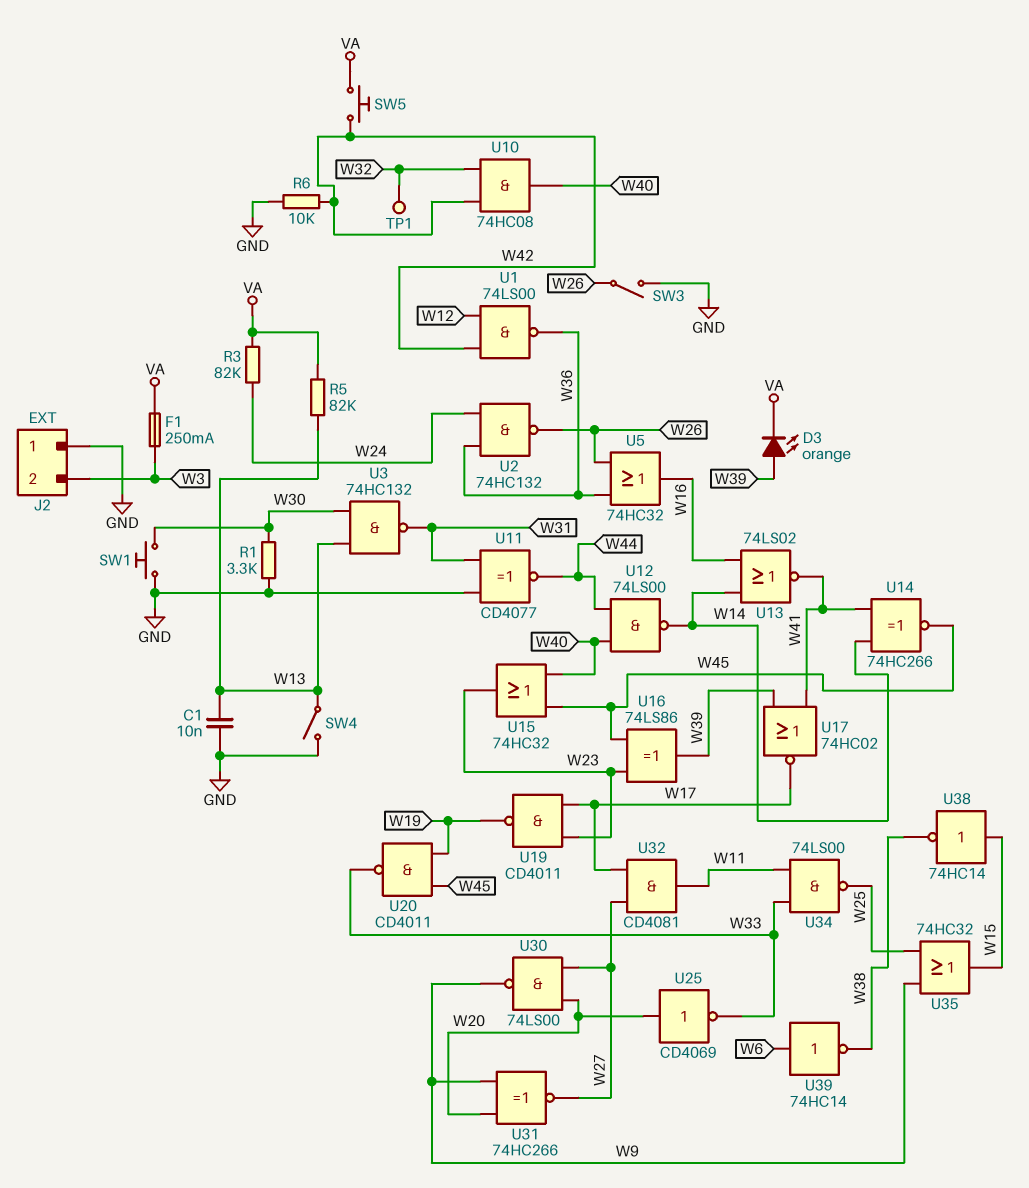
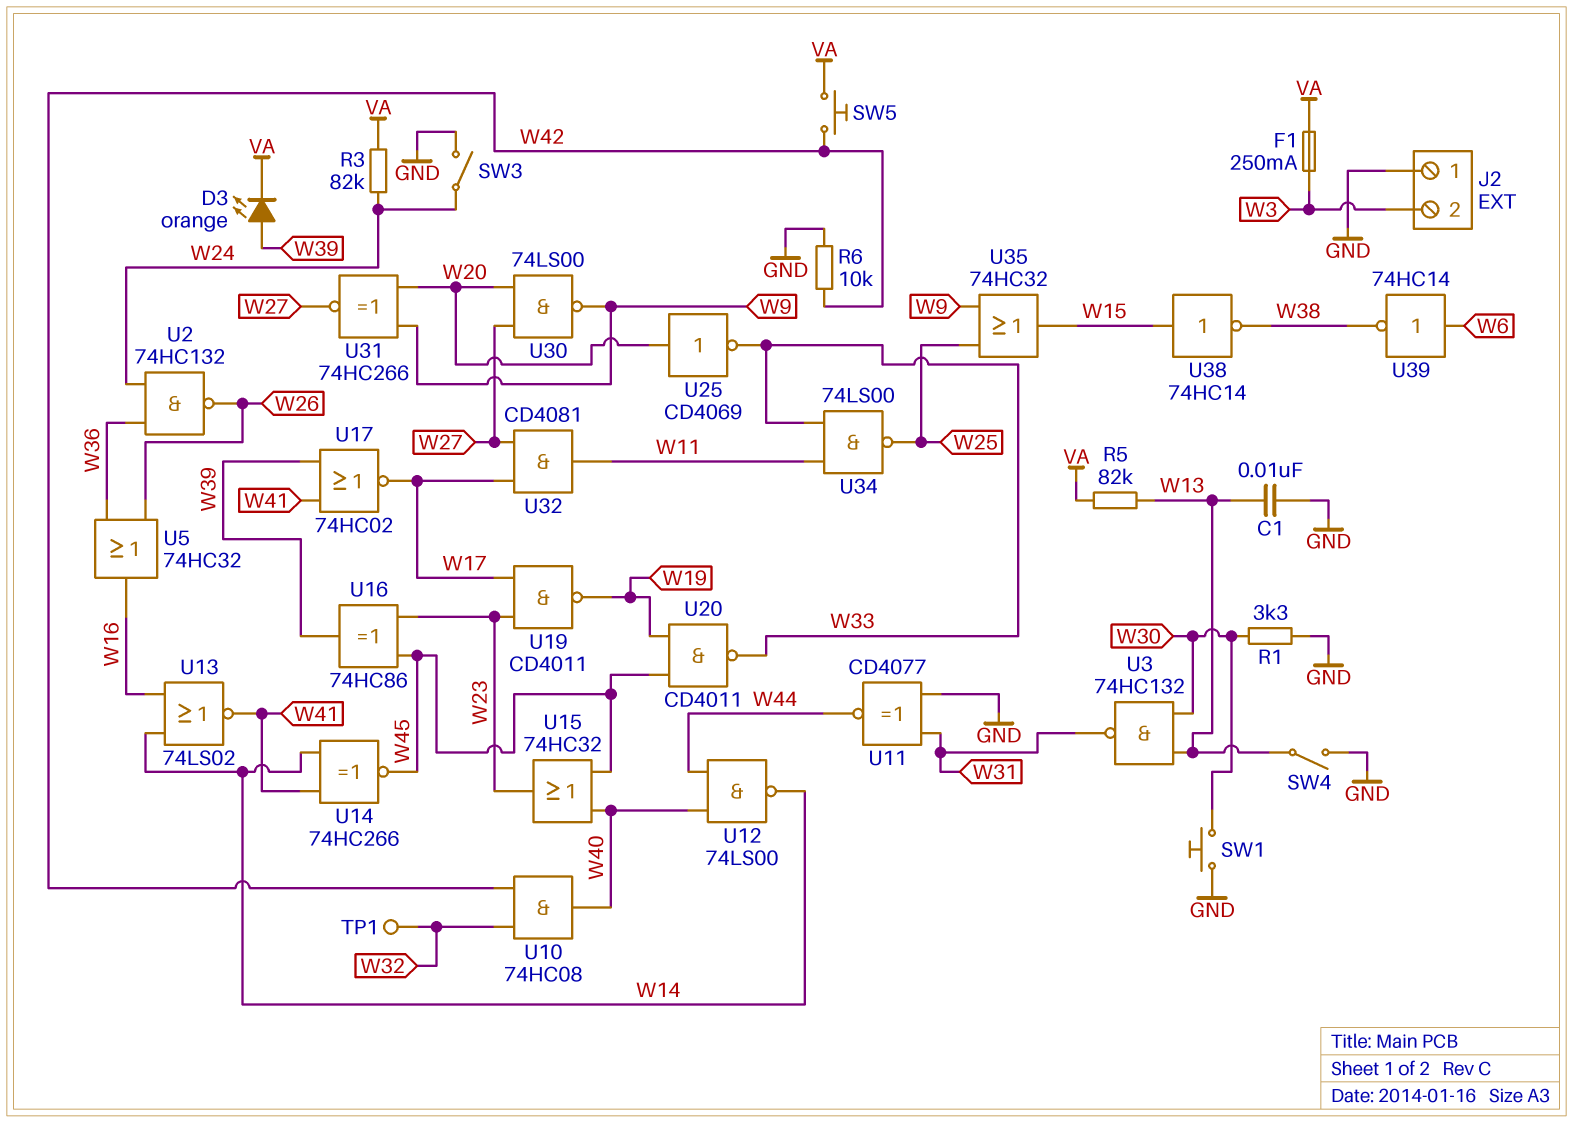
SW3: switch (GND, W26) -> switch (GND, W24)
U1: NAND 74LS00 (in W12, in W42, out W36) -> none
U16: XOR 74LS86 (in W23, in W45, out W39) -> XOR 74HC86 (in W23, in W45, out W39)

